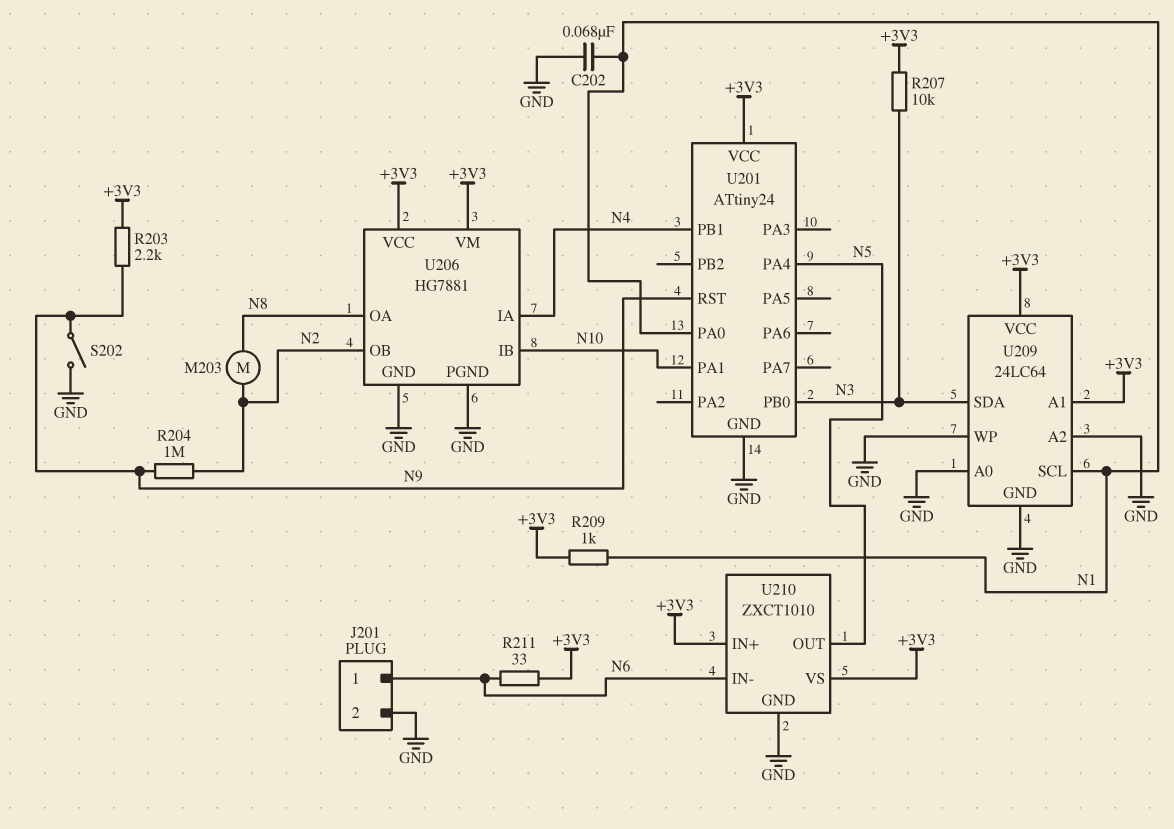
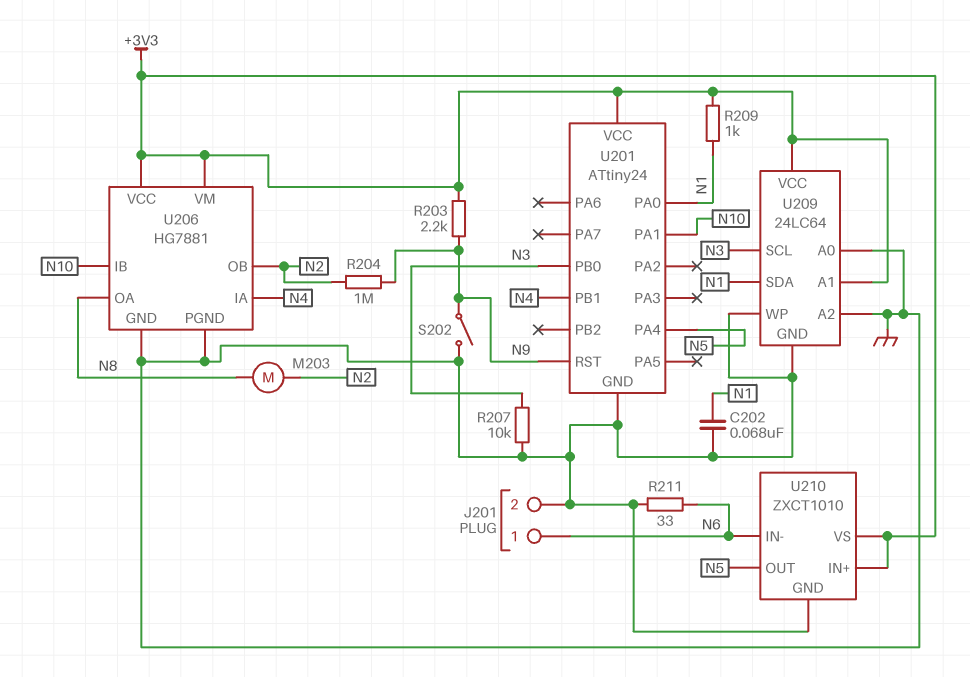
R207: 10k (+3V3, N3) -> 10k (GND, N3)
R211: 33 (+3V3, N6) -> 33 (GND, N6)
U209 pin SCL: N1 -> N3
U209 pin SDA: N3 -> N1

